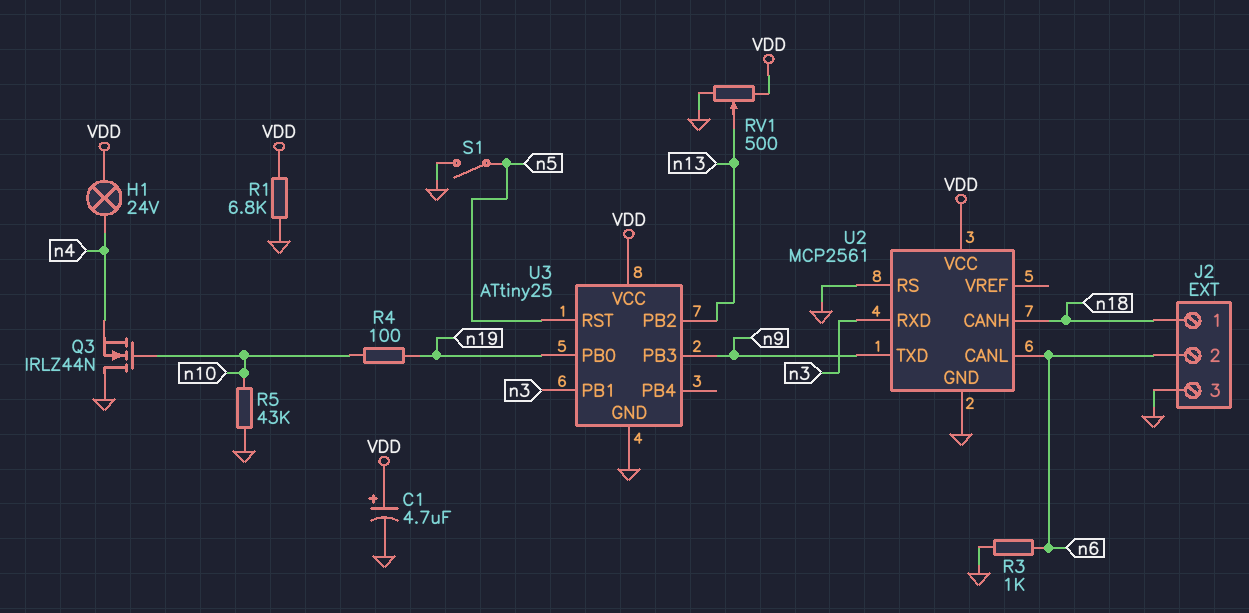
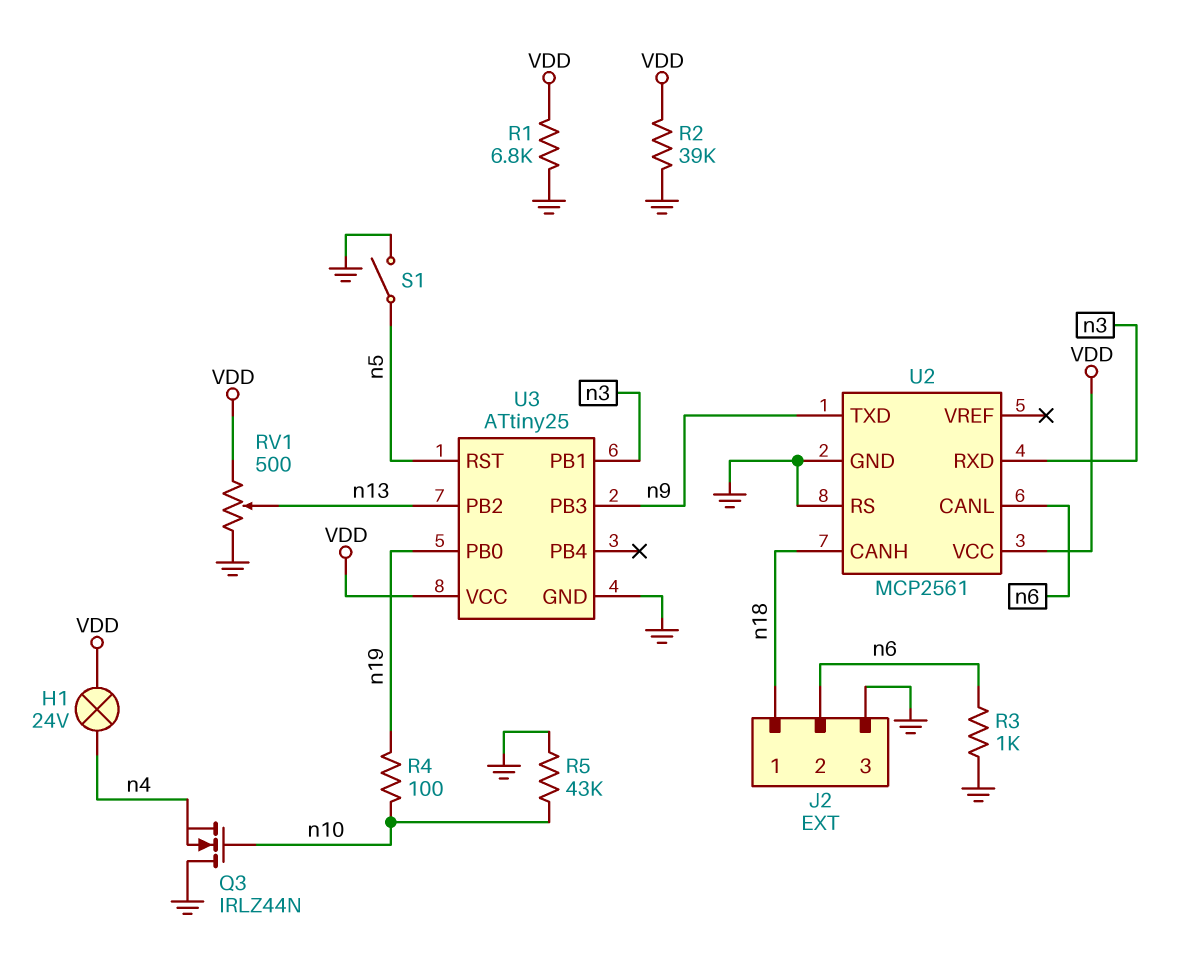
C1: 4.7uF (plus VDD, minus GND) -> none
R2: none -> 39k (GND, VDD)

